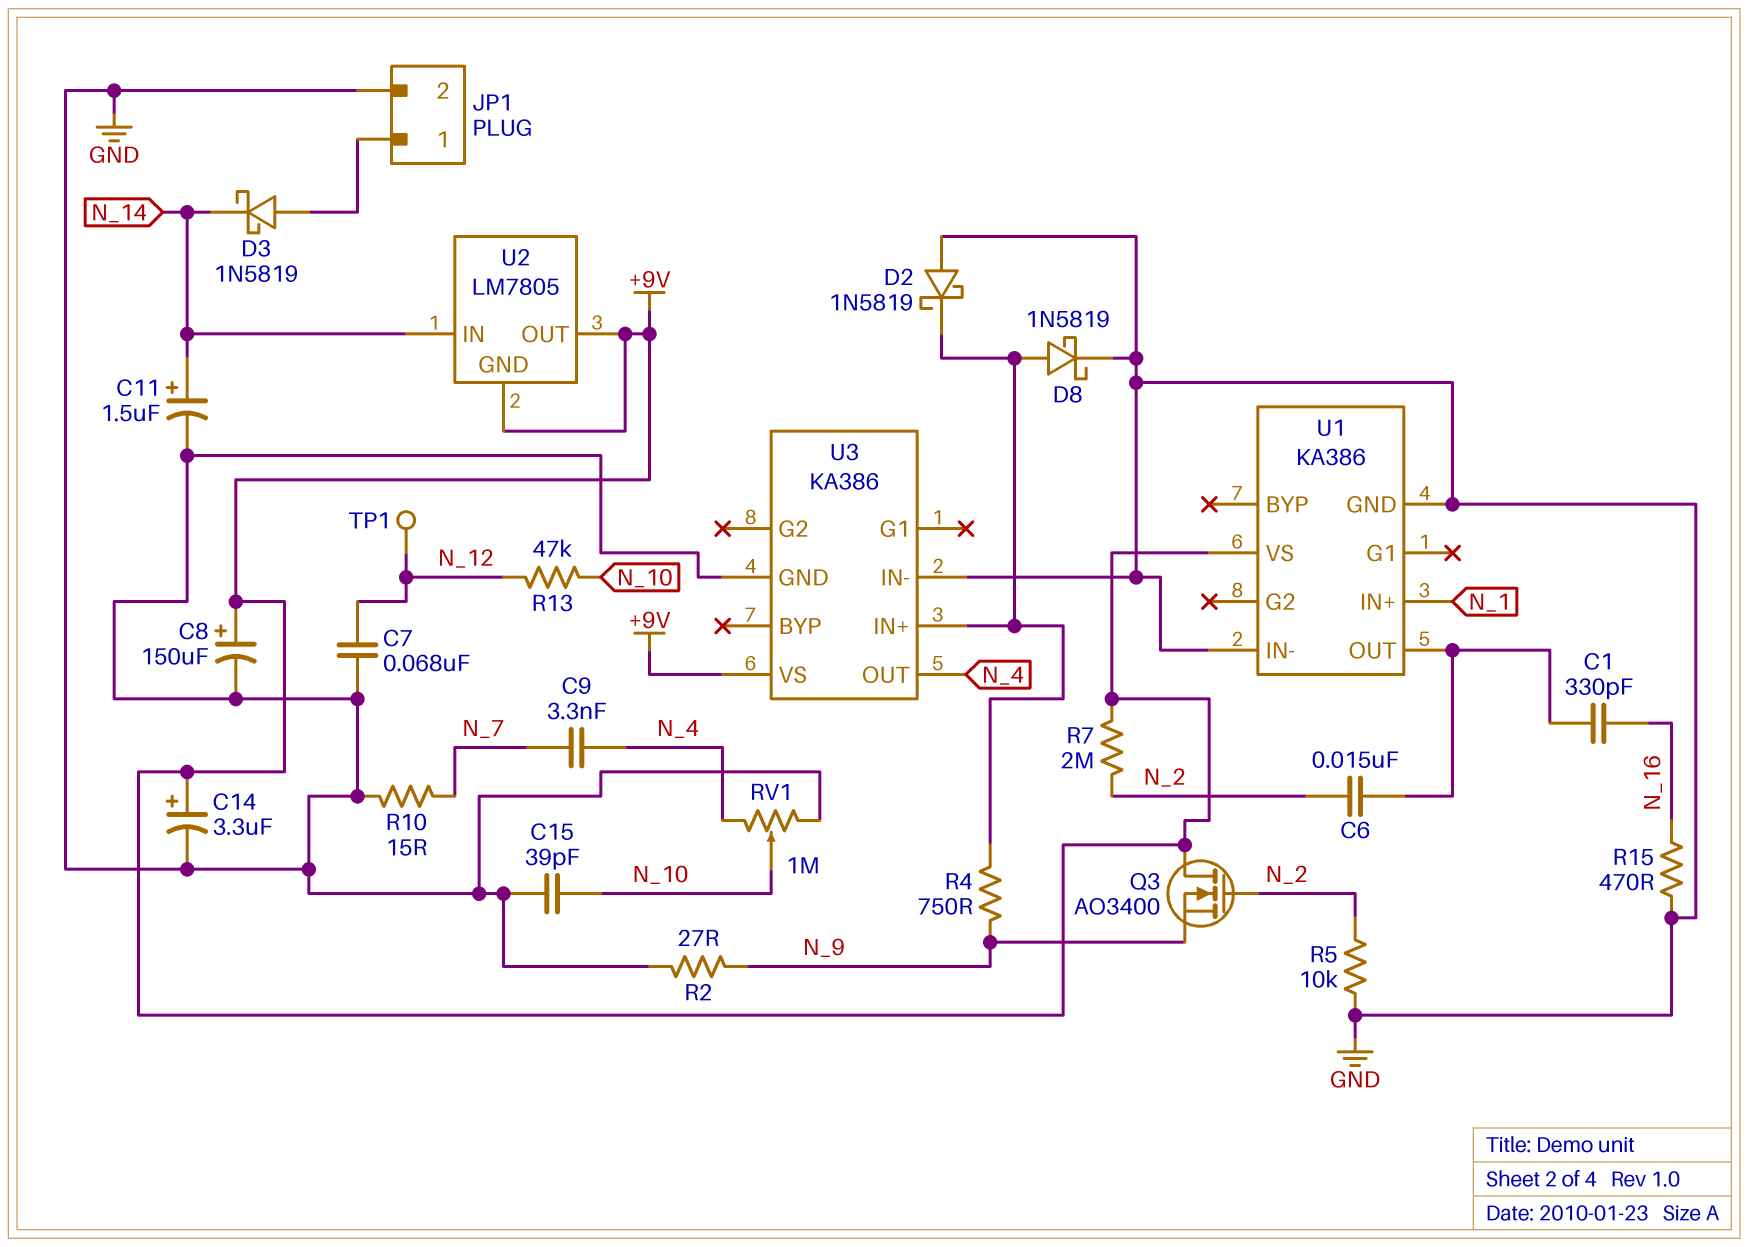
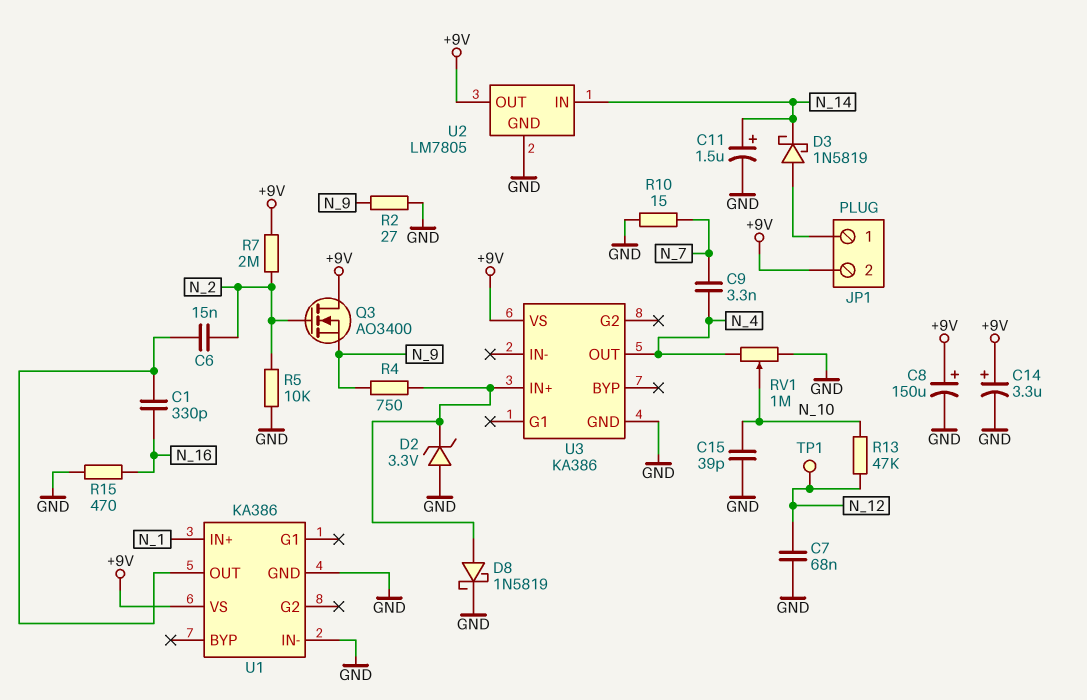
D2: schottky 1N5819 (A GND, K U3/IN+) -> zener 3.3V (A GND, K U3/IN+)
JP1 pin 2: GND -> +9V
U2 pin GND: +9V -> GND
U3 pin IN-: GND -> none

